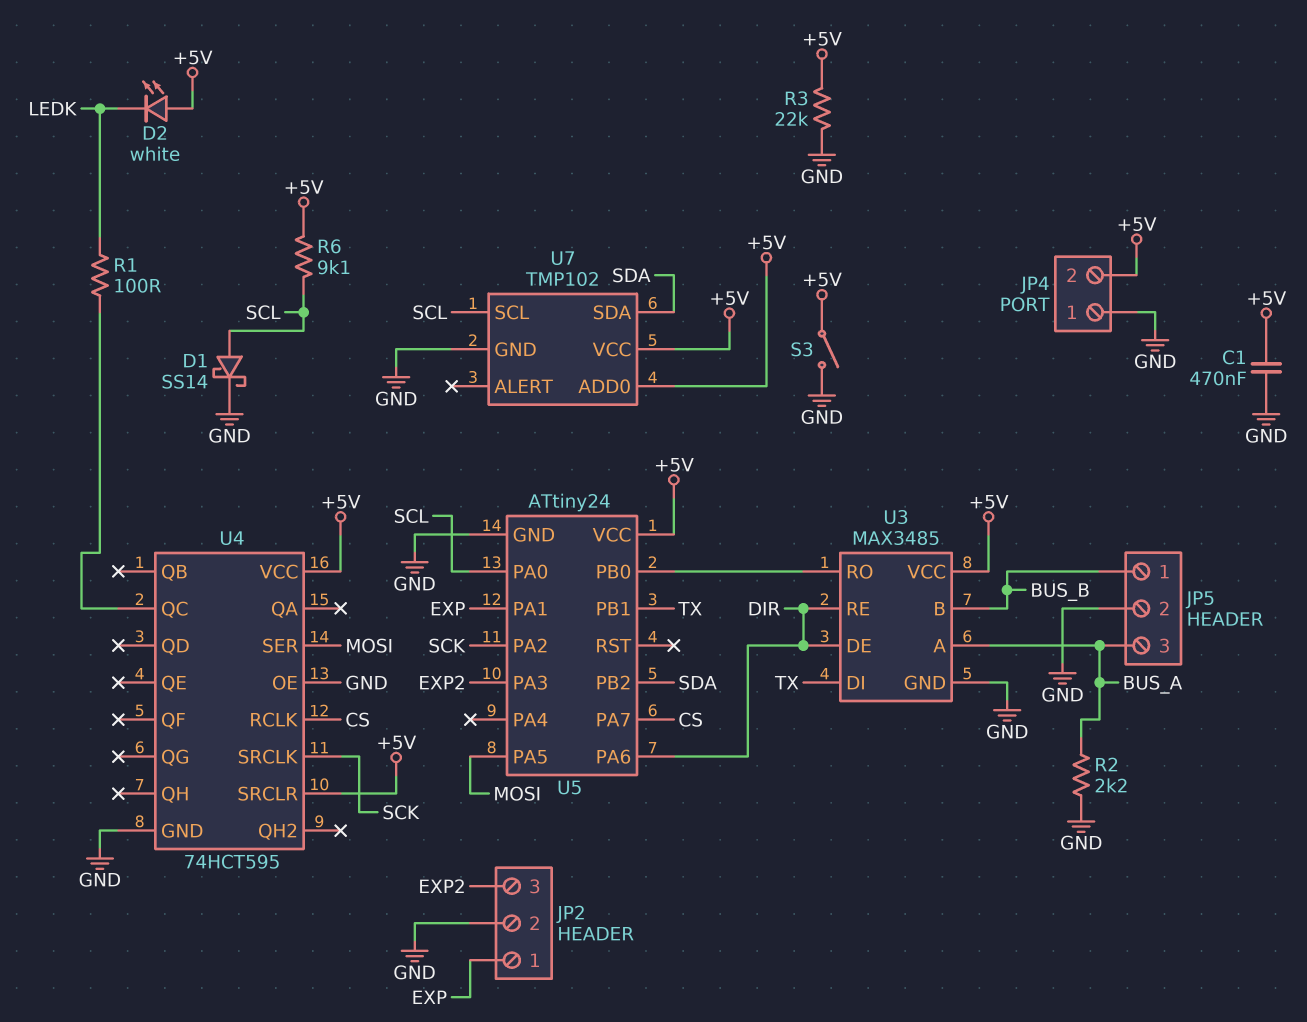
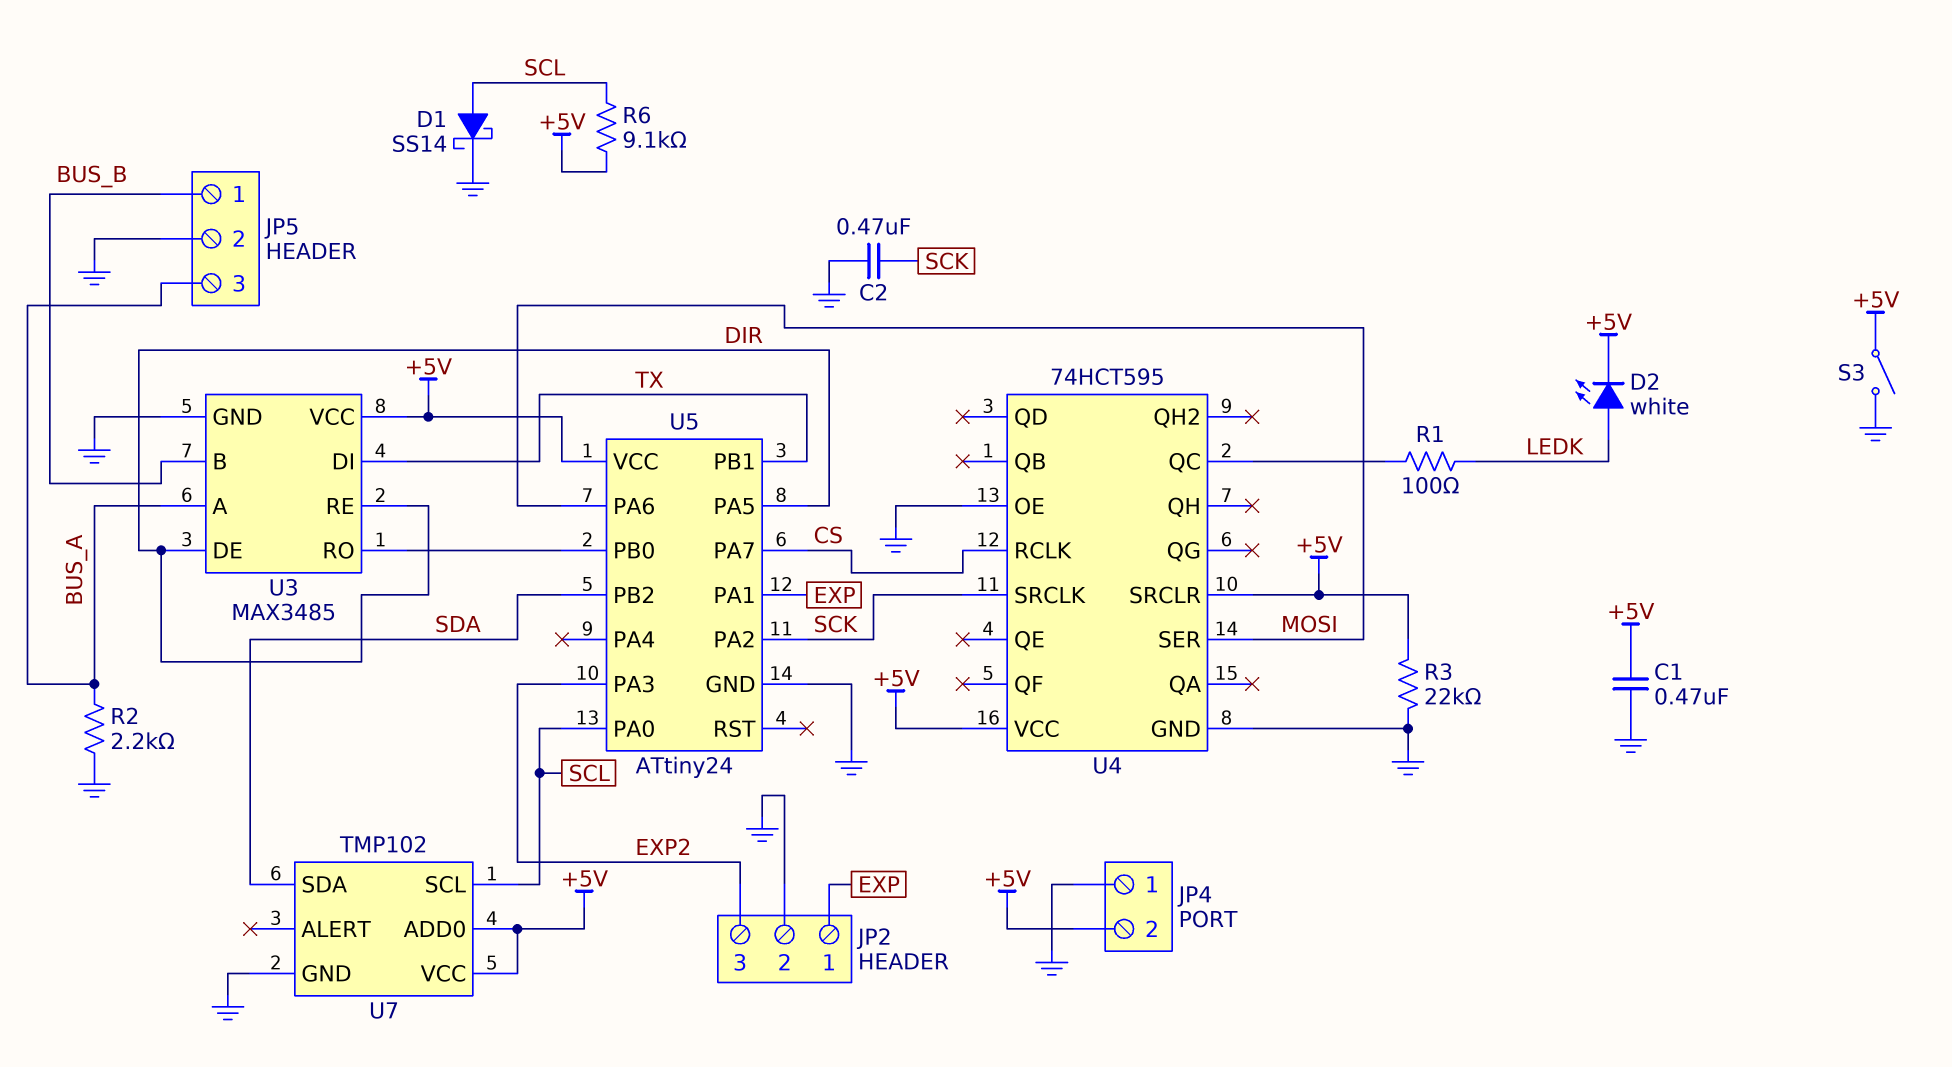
C2: none -> 470nF (GND, SCK)
D2: LED white (A +5V, K LEDK) -> LED white (A LEDK, K +5V)
U5 pin PA5: MOSI -> DIR
U5 pin PA6: DIR -> MOSI

